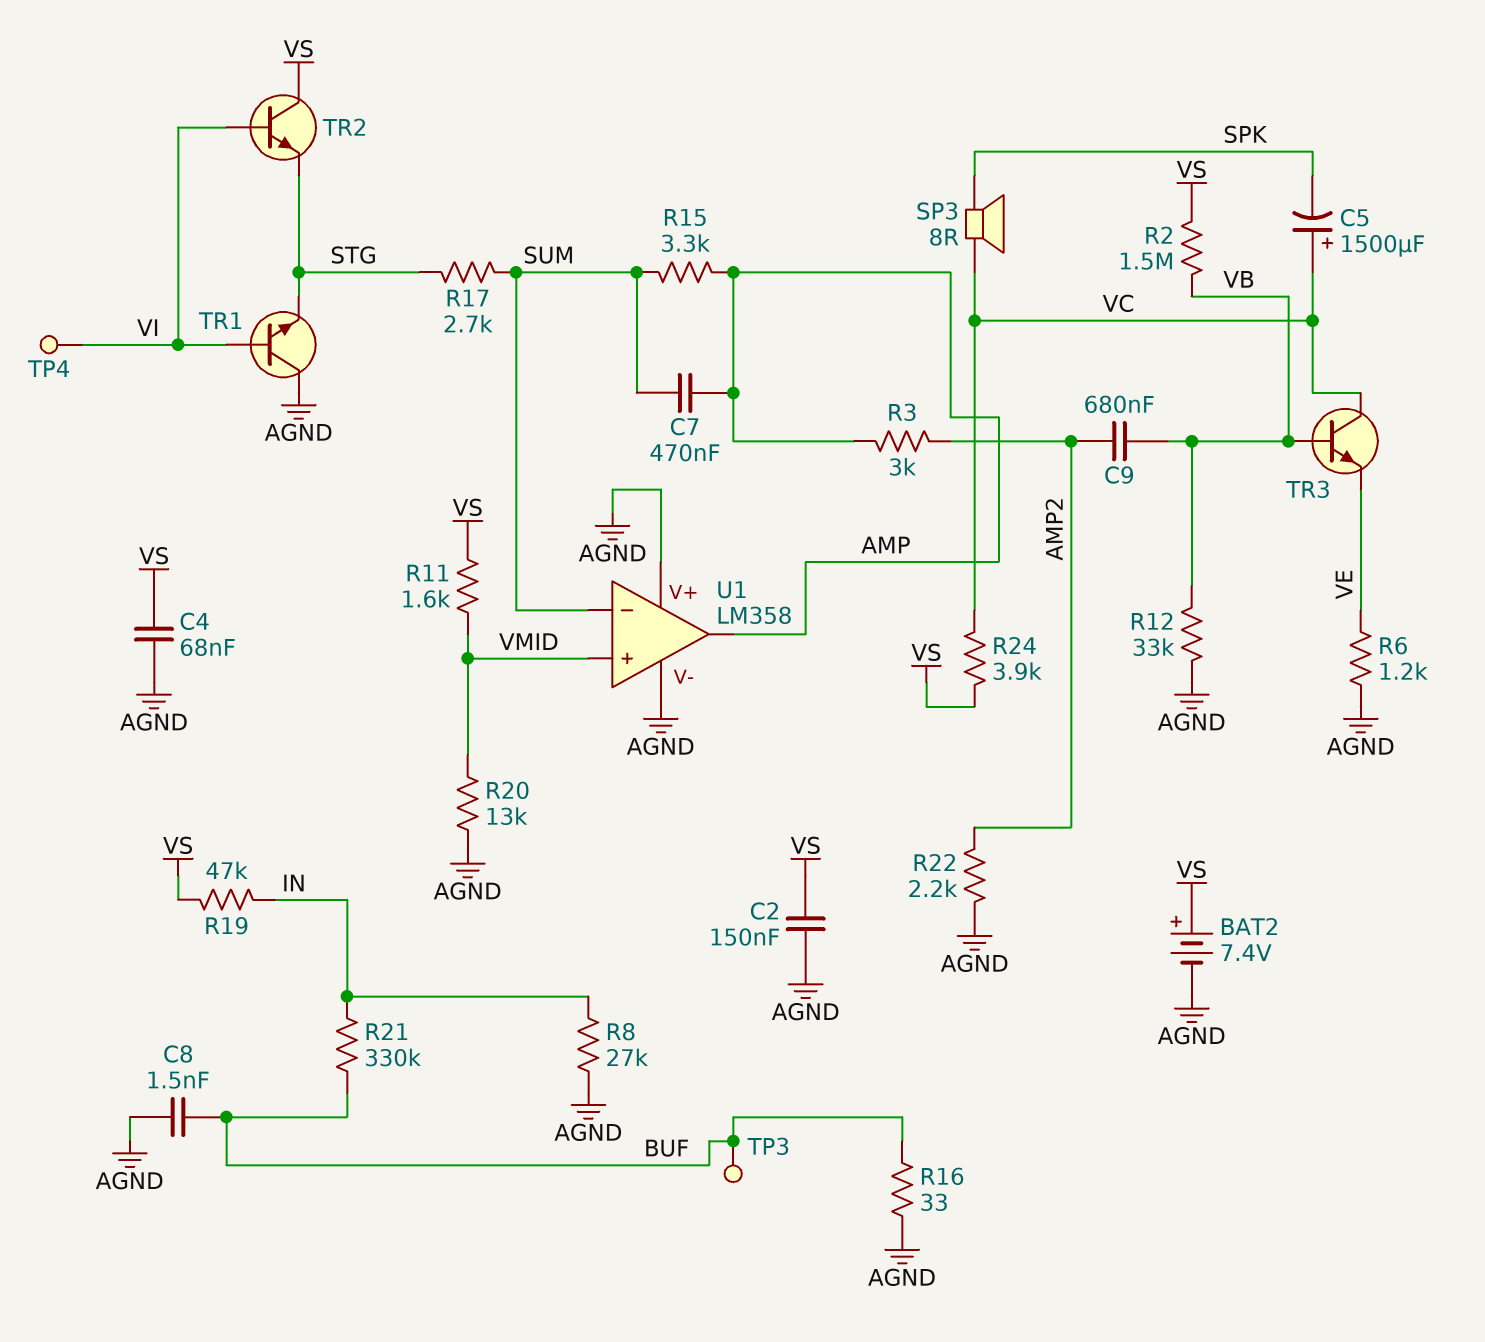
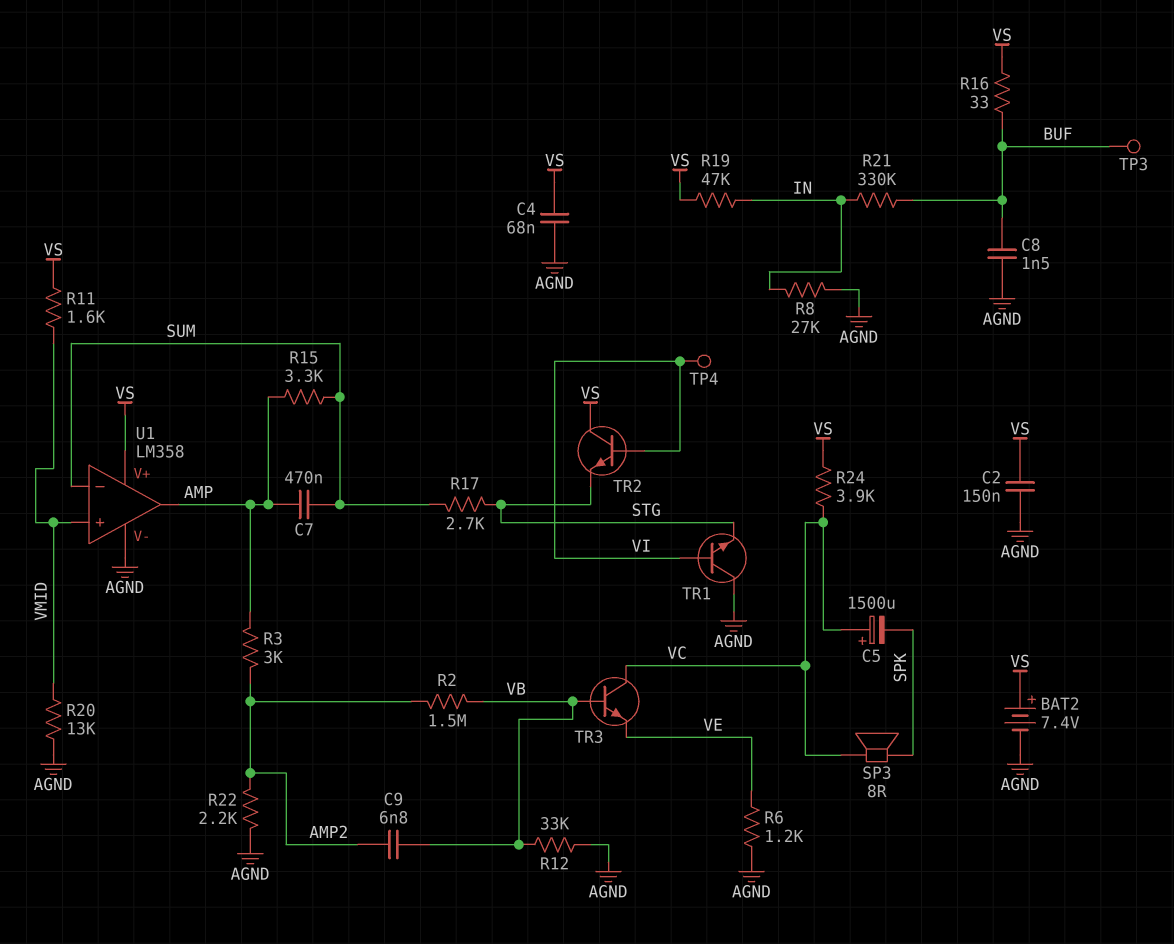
C9: 680nF (AMP2, VB) -> 6.8nF (AMP2, VB)
R2: 1.5M (VB, VS) -> 1.5M (AMP2, VB)
R16: 33 (AGND, BUF) -> 33 (BUF, VS)
U1 pin V+: AGND -> VS

